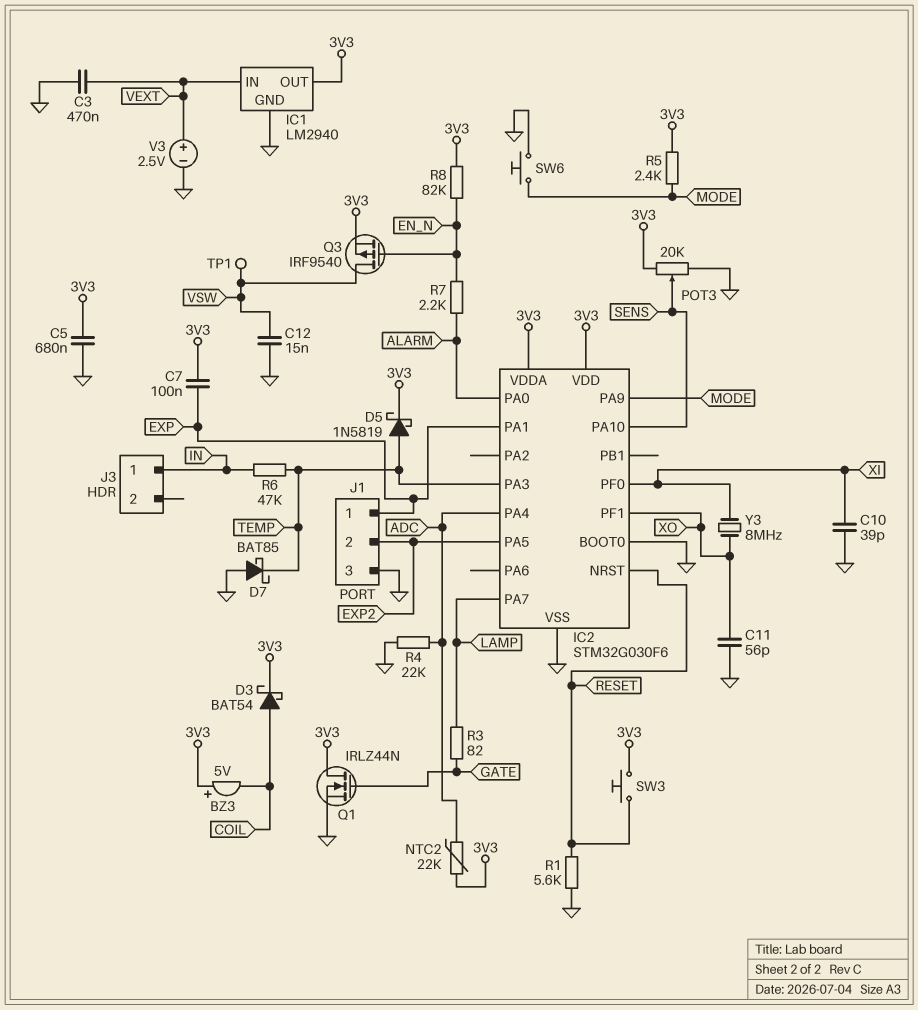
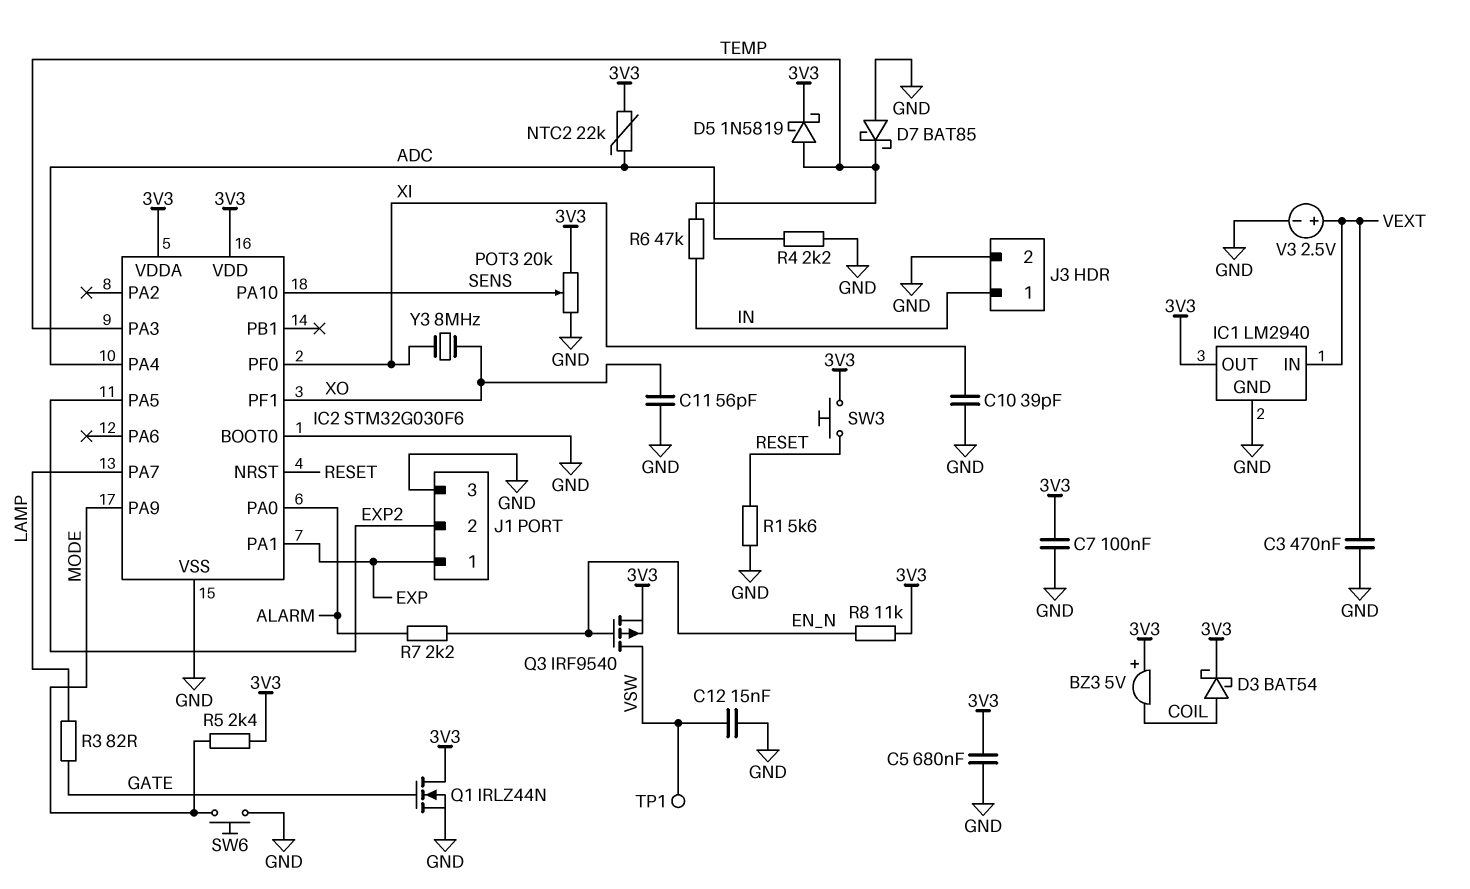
C7: 100nF (3V3, EXP) -> 100nF (3V3, GND)
J3 pin 2: none -> GND
R4: 22k (ADC, GND) -> 2.2k (ADC, GND)
R8: 82k (3V3, EN_N) -> 11k (3V3, EN_N)

